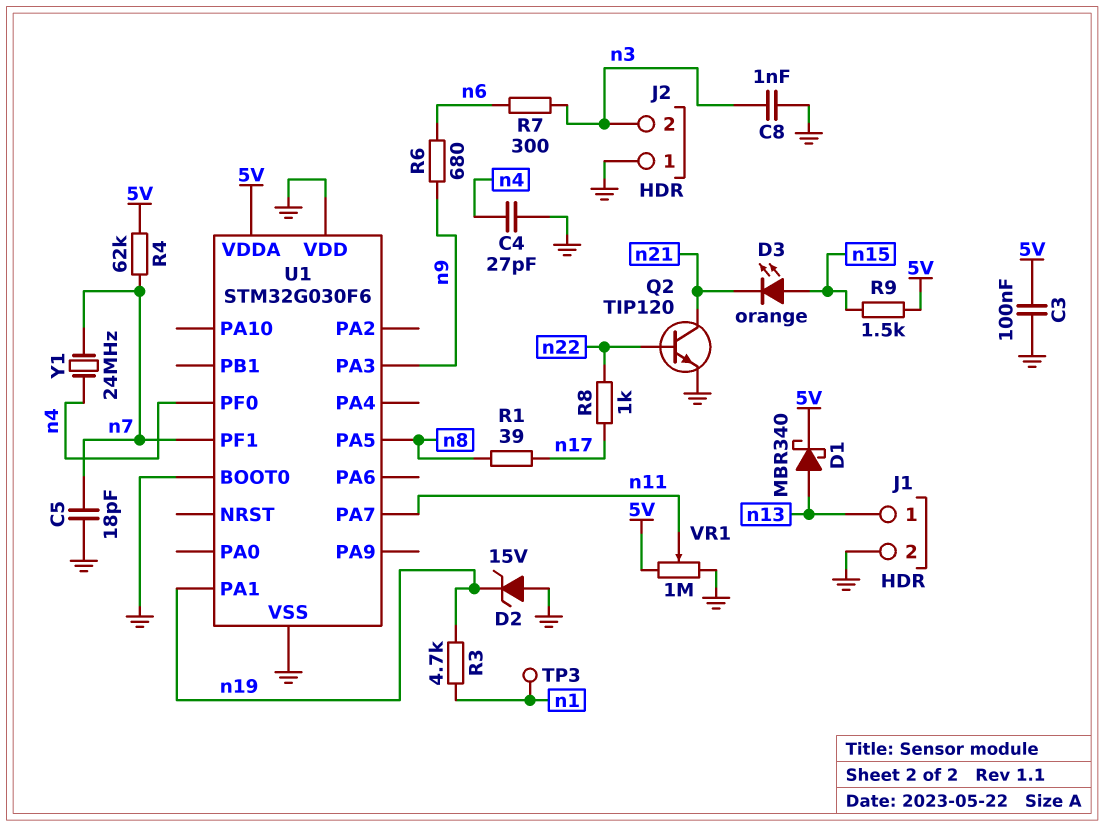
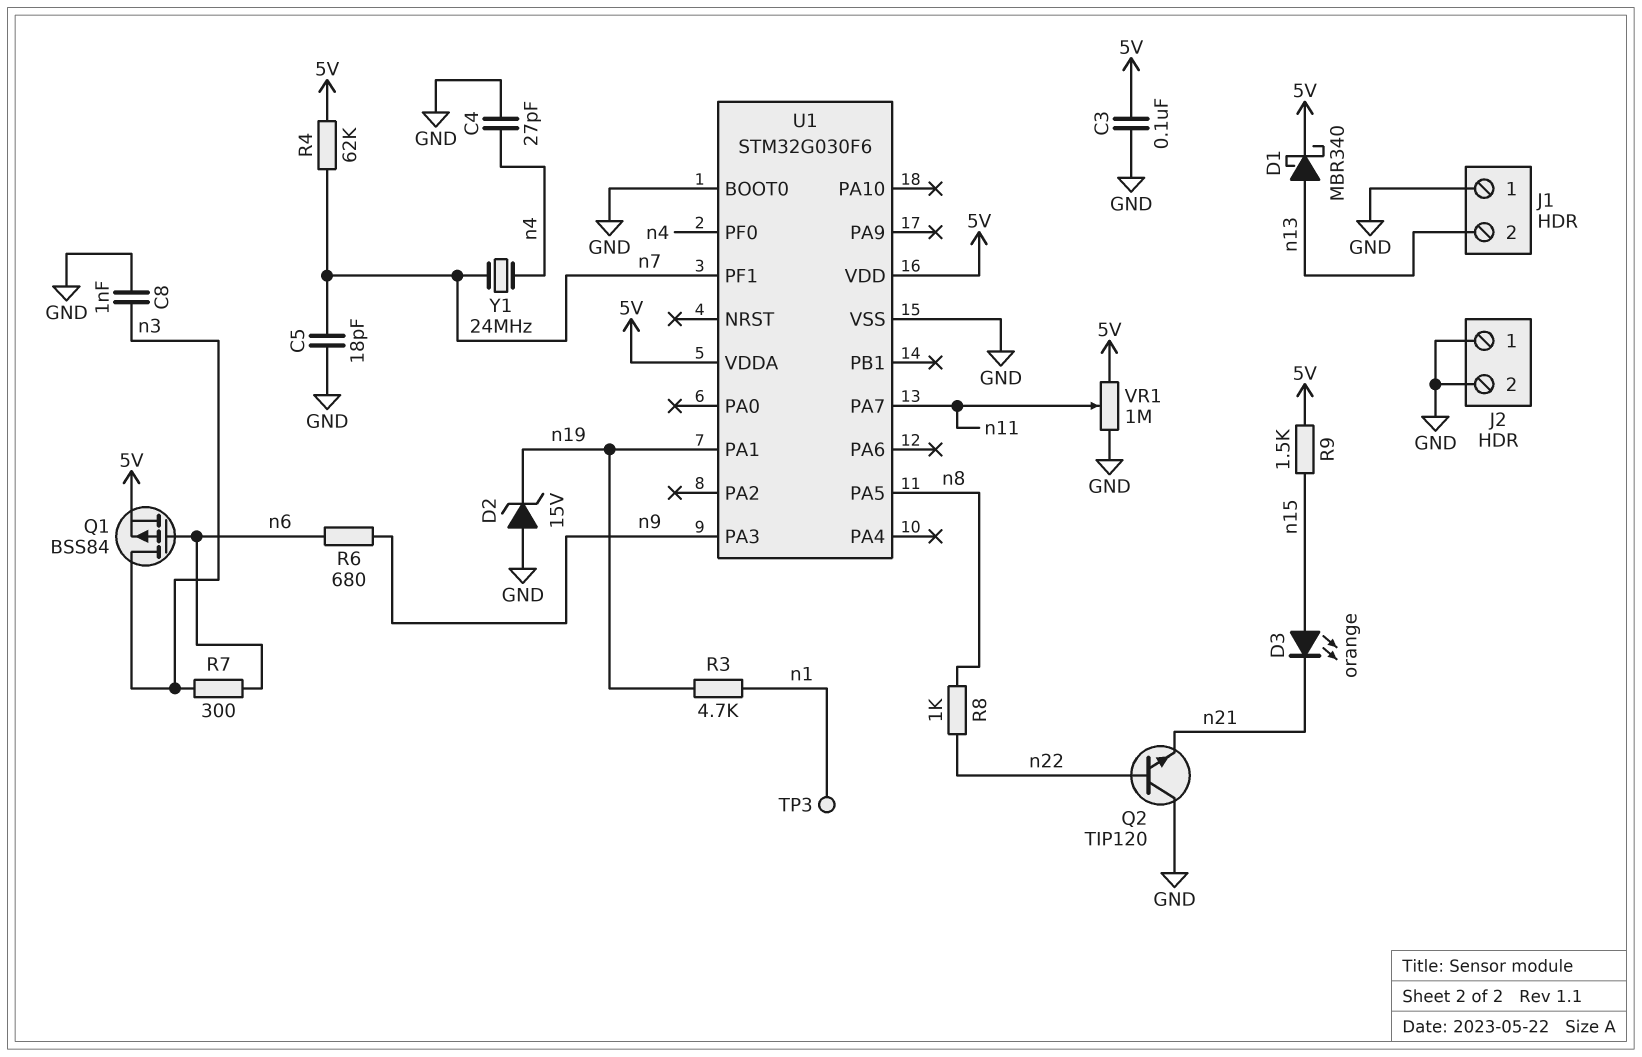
J1 pin 1: n13 -> GND
J1 pin 2: GND -> n13
J2 pin 2: n3 -> GND
Q1: none -> PMOS BSS84 (G n6, D n3, S 5V)
Q2: NPN TIP120 (B n22, C n21, E GND) -> NPN TIP120 (B n22, C GND, E n21)
R1: 39 (n8, n17) -> none
R8: 1k (n17, n22) -> 1k (n8, n22)
U1 pin VDD: GND -> 5V

